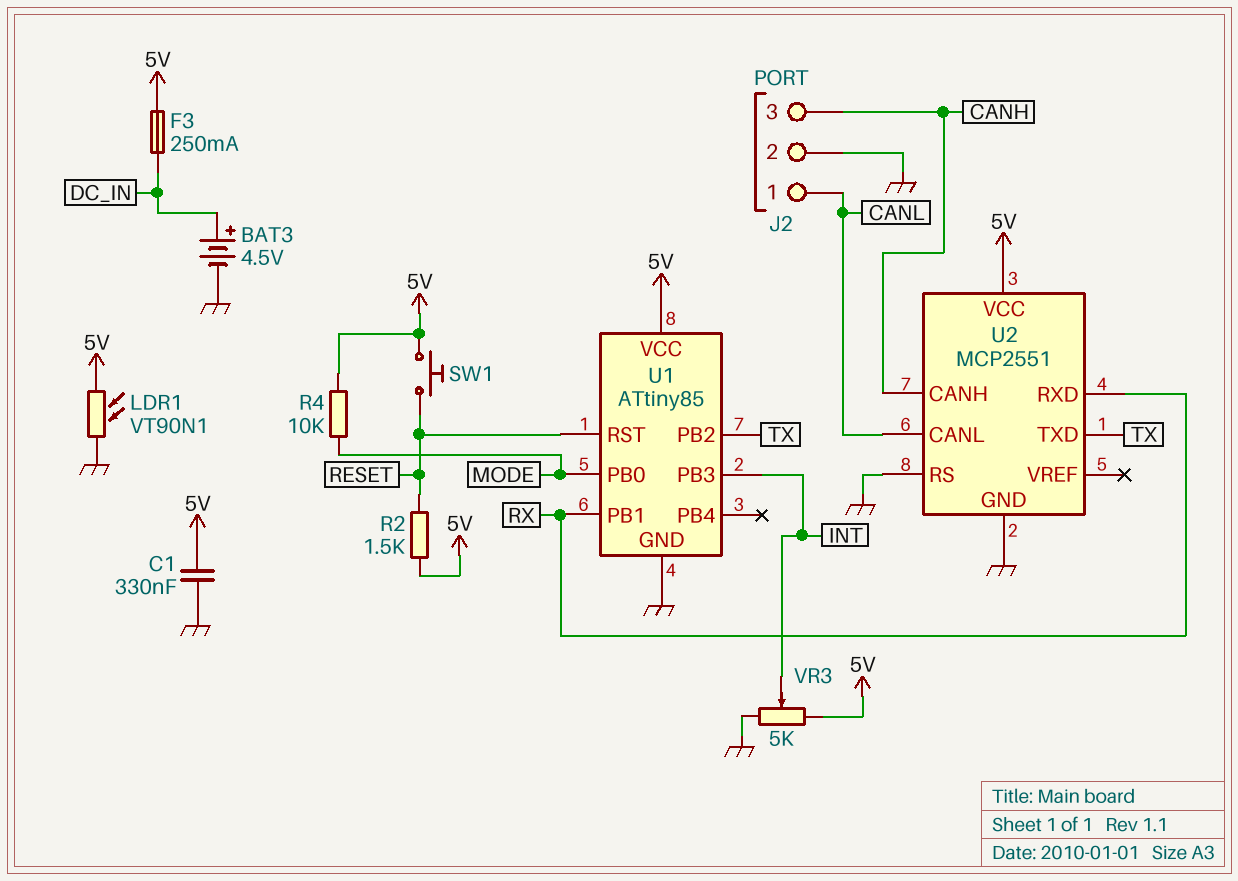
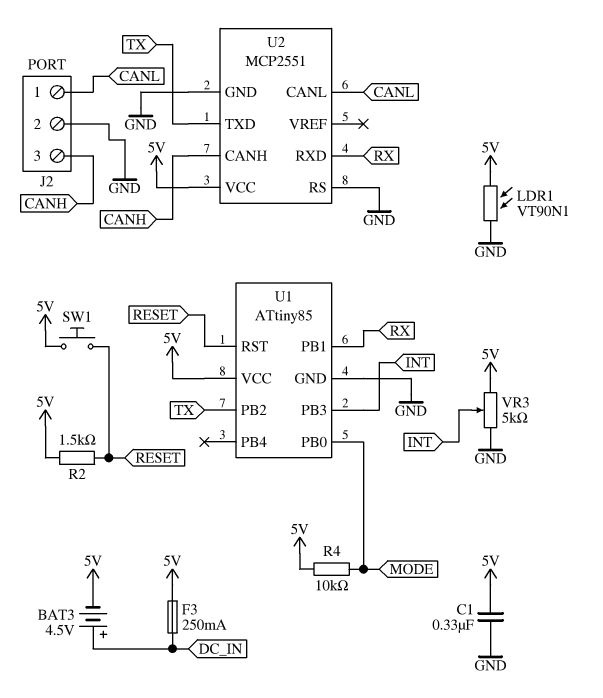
BAT3: 4.5V (plus DC_IN, minus GND) -> 4.5V (plus DC_IN, minus 5V)

